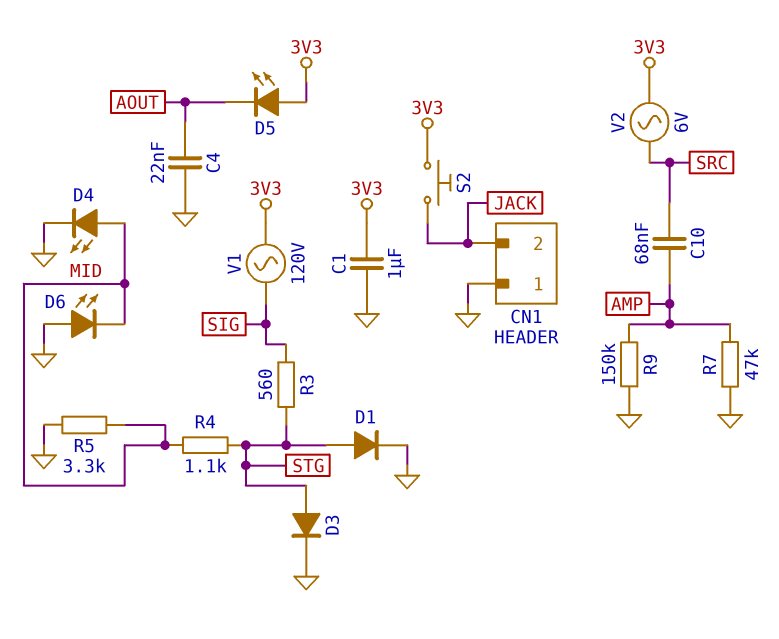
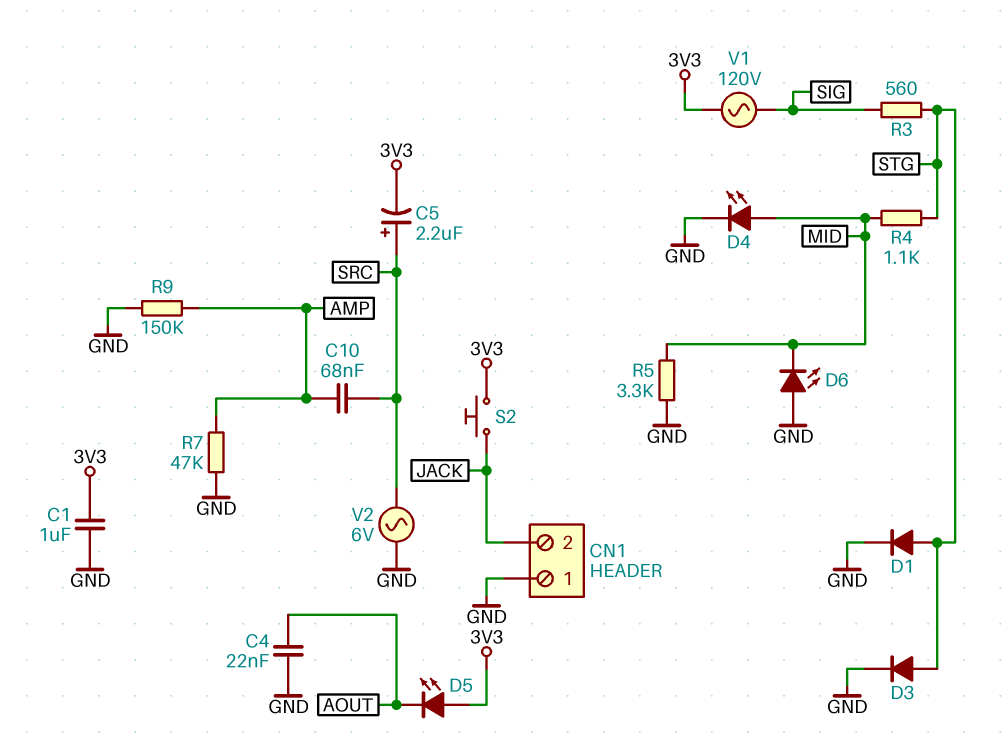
C5: none -> 2.2uF (plus SRC, minus 3V3)
V2: AC 6V (3V3, SRC) -> AC 6V (GND, SRC)

